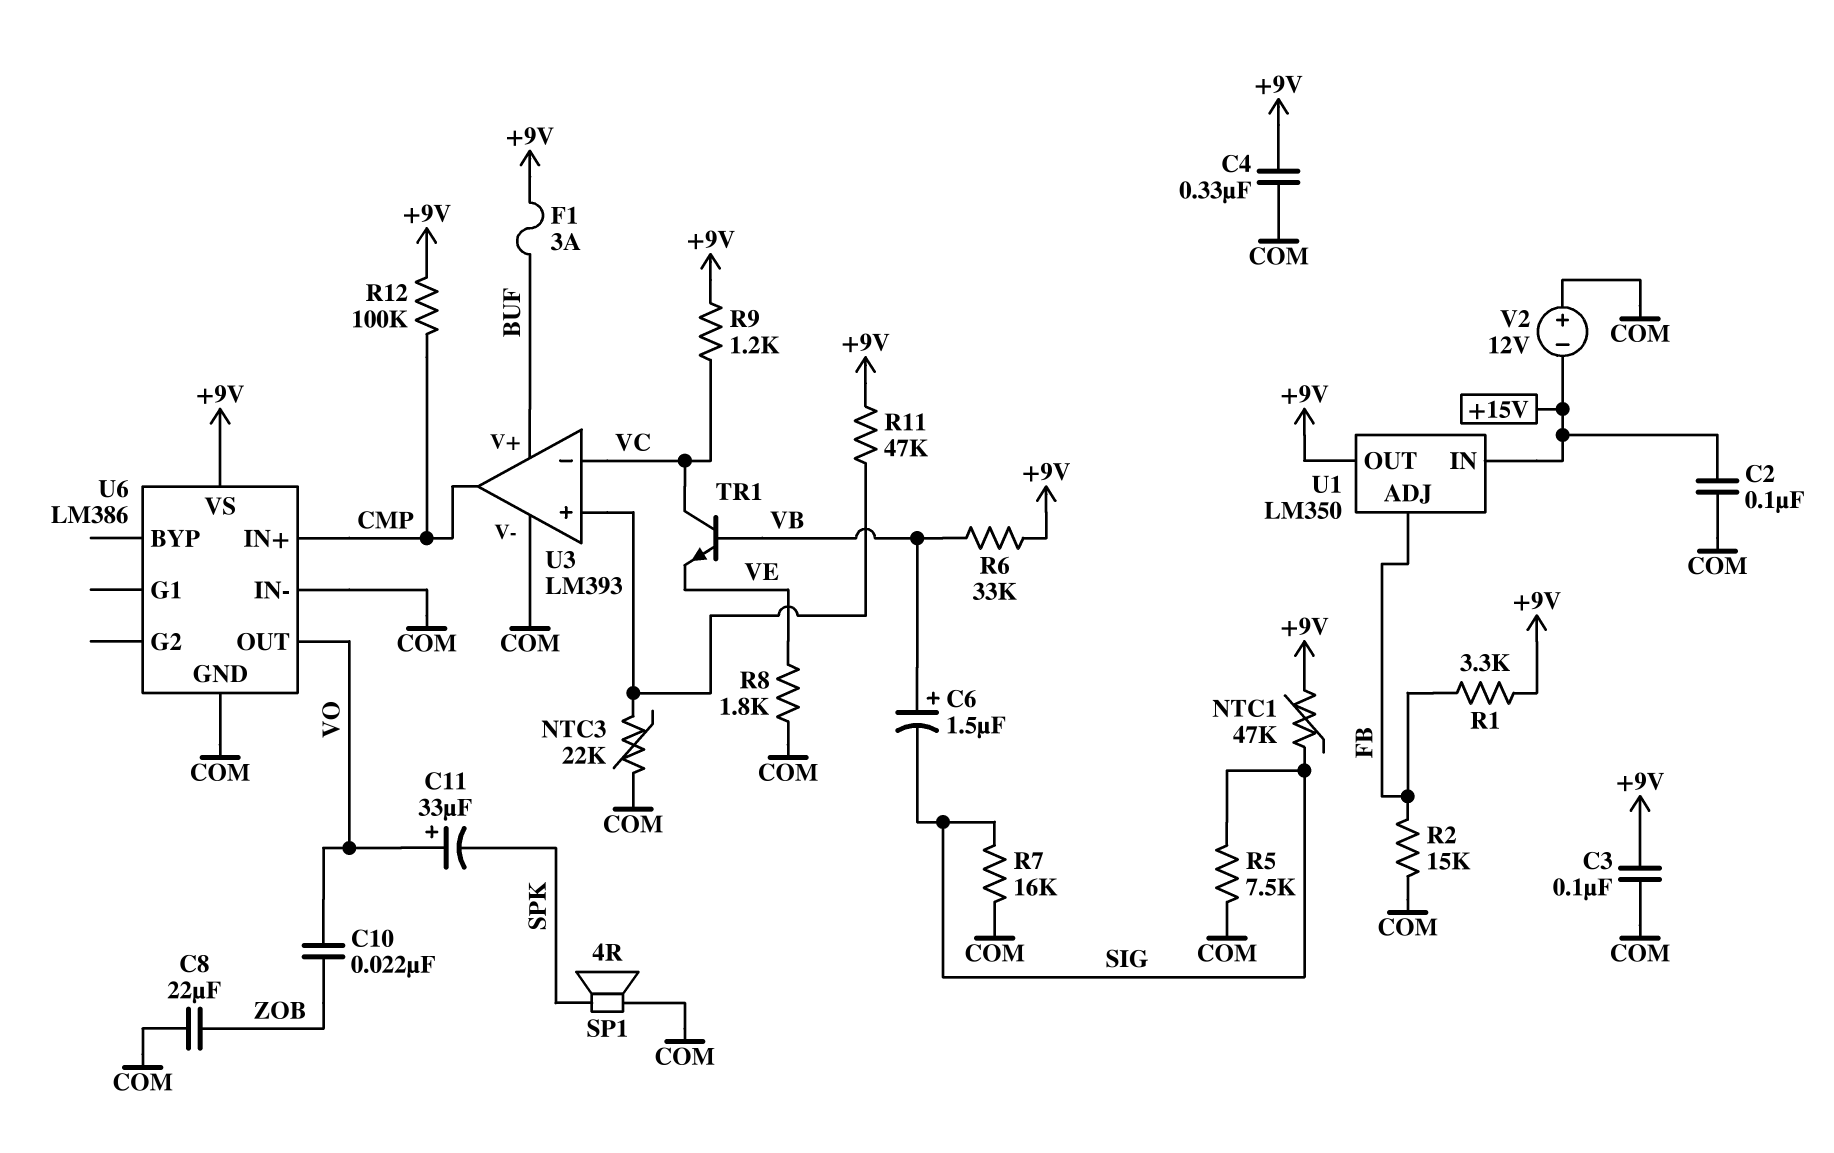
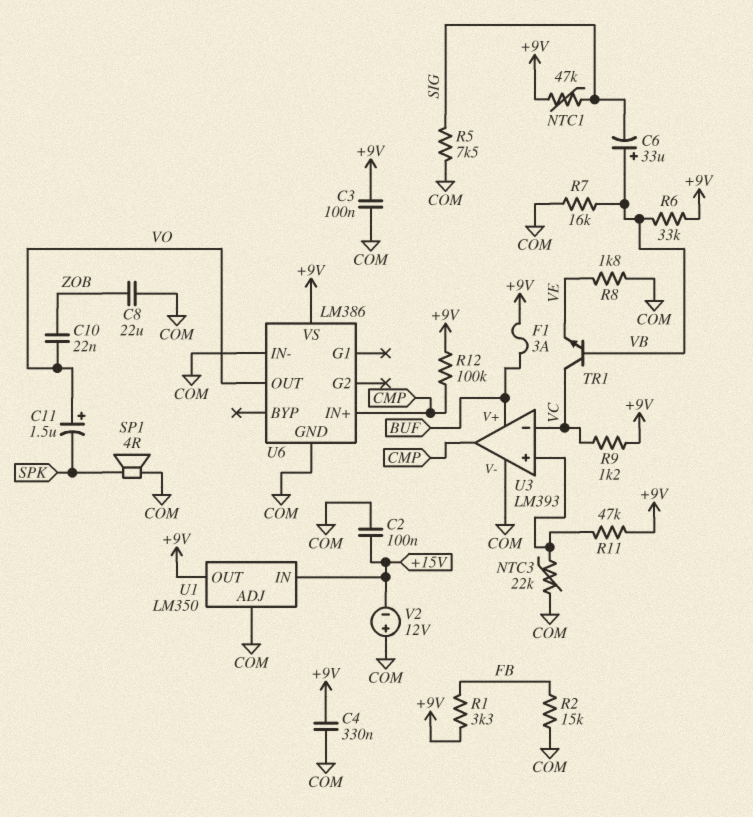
C6: 1.5uF (plus VB, minus SIG) -> 33uF (plus VB, minus SIG)
C11: 33uF (plus VO, minus SPK) -> 1.5uF (plus VO, minus SPK)
R7: 16k (COM, SIG) -> 16k (COM, VB)
U1 pin ADJ: FB -> COM

